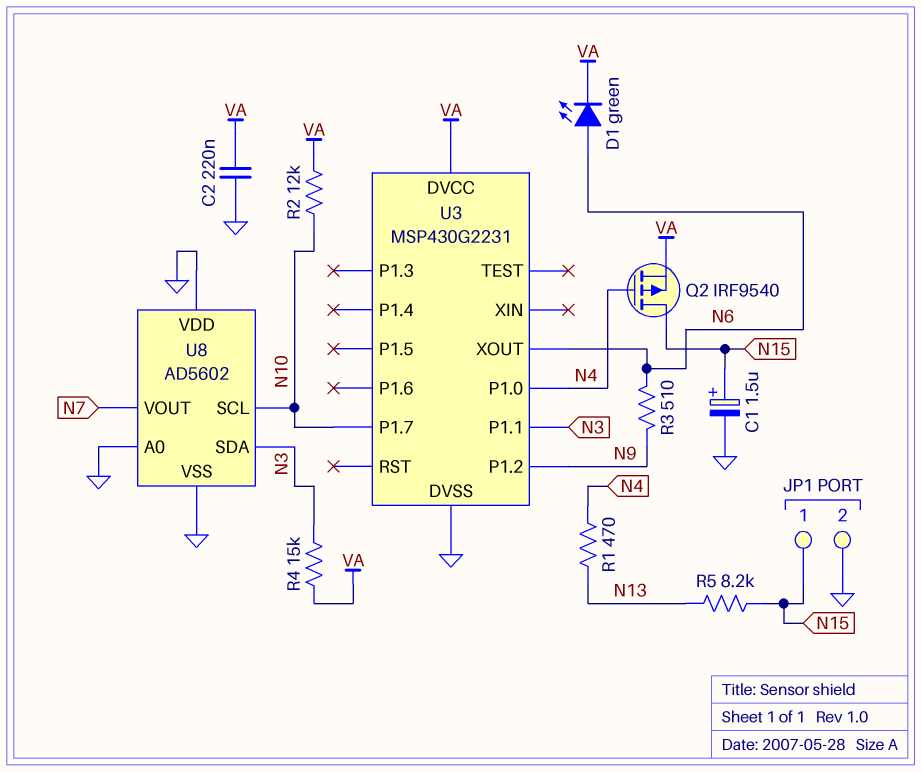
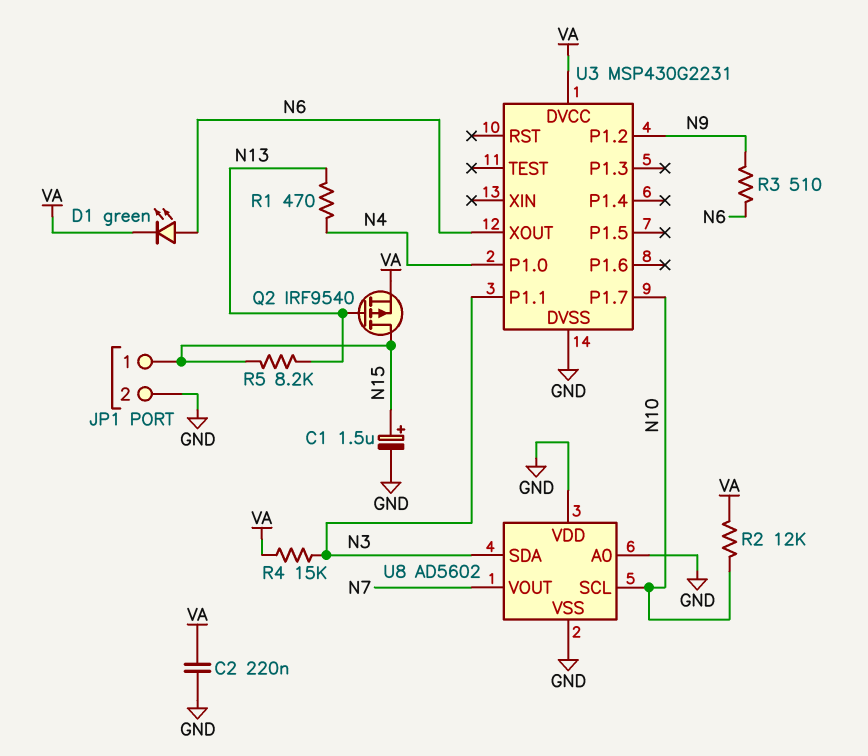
Q2: PMOS IRF9540 (G N4, D N15, S VA) -> PMOS IRF9540 (G N13, D N15, S VA)

